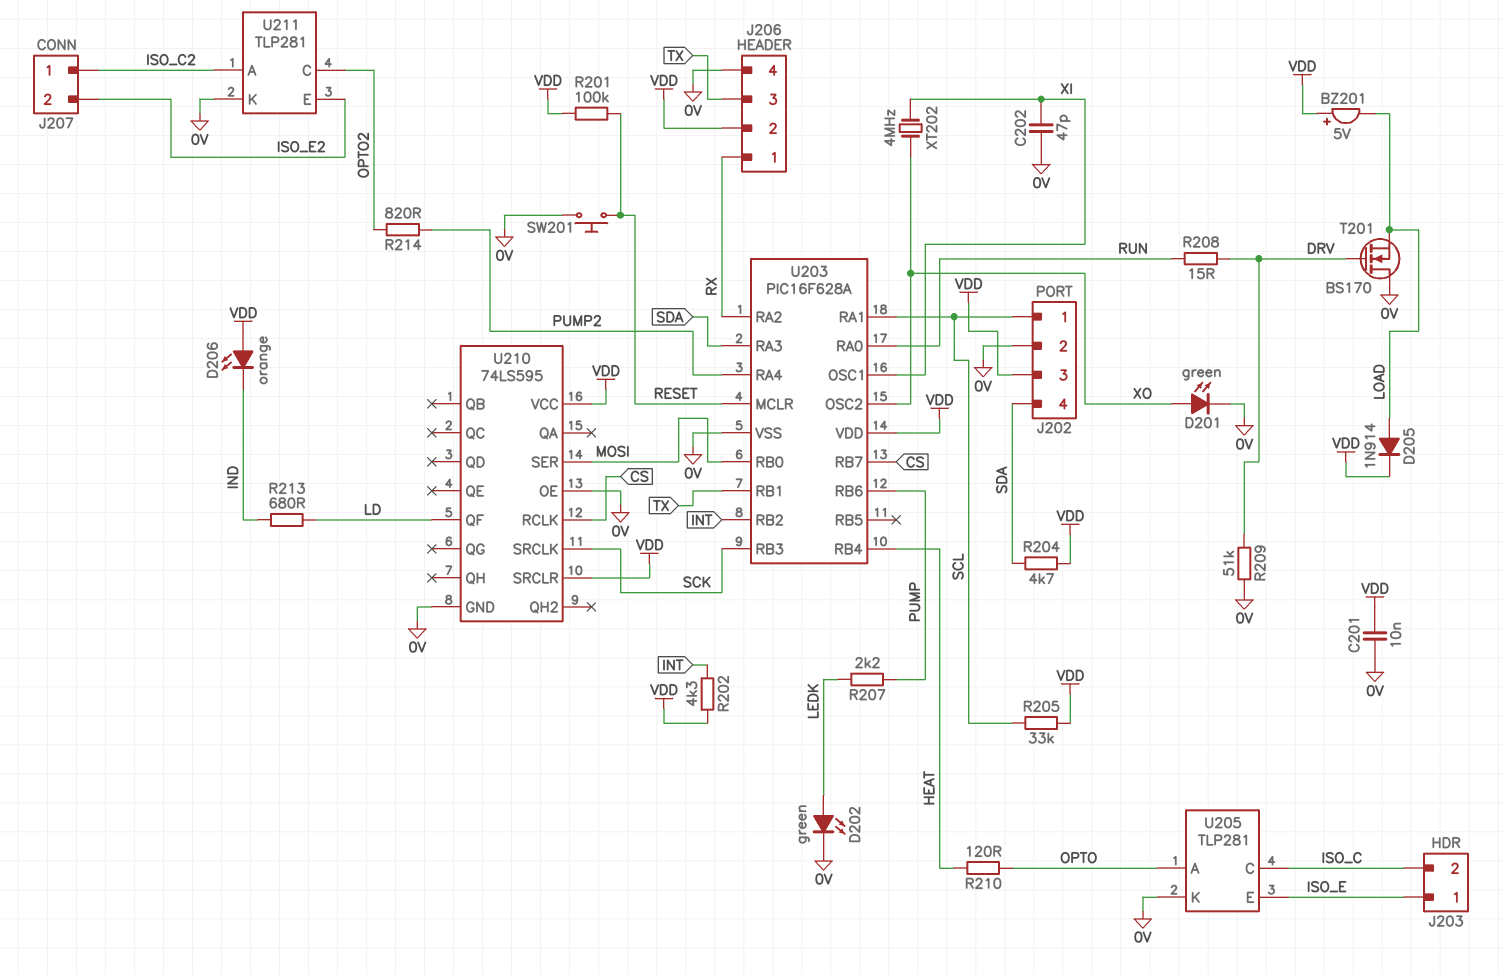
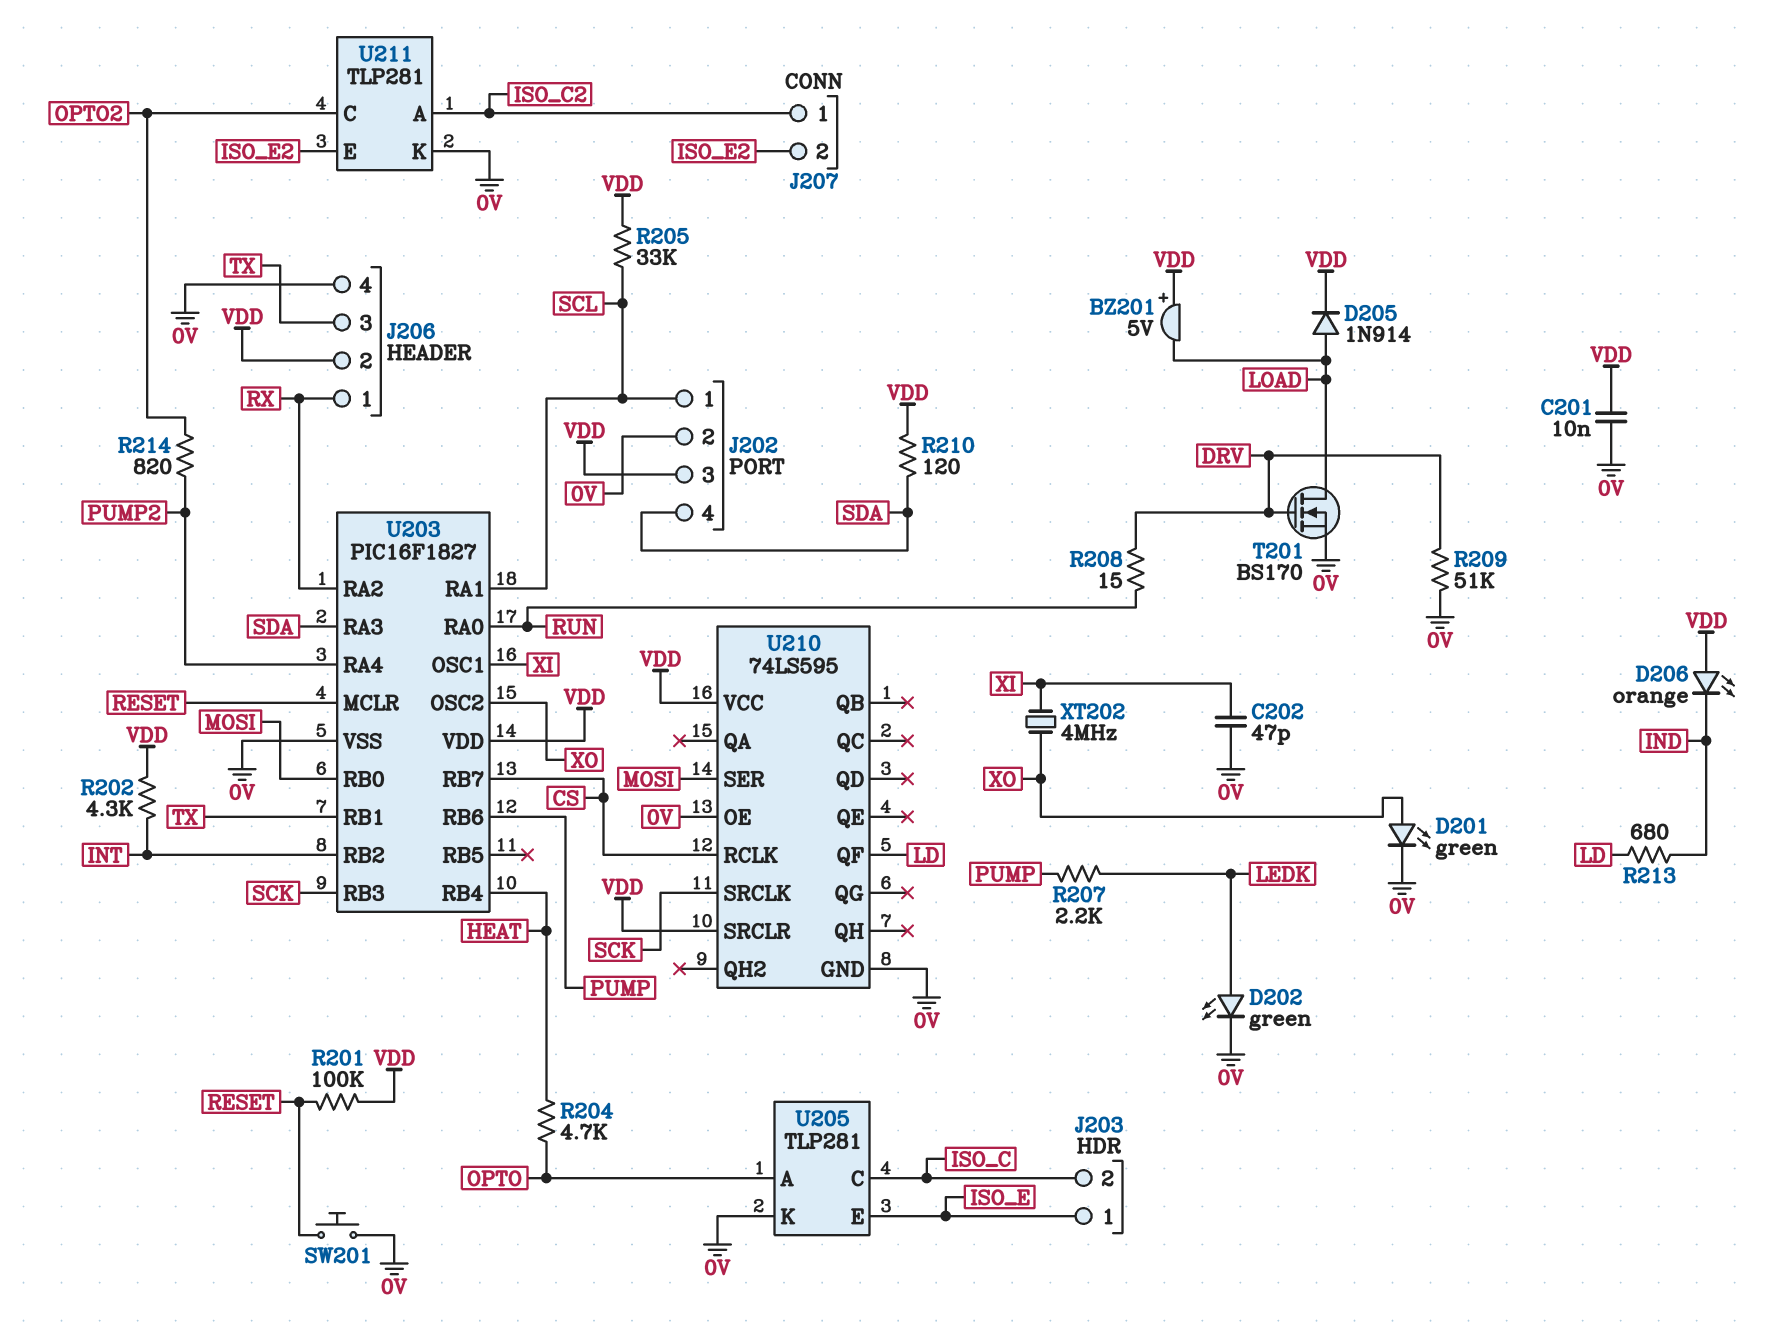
R204: 4.7k (SDA, VDD) -> 4.7k (HEAT, OPTO)
R210: 120 (HEAT, OPTO) -> 120 (SDA, VDD)
T201: NMOS BS170 (G DRV, D 0V, S LOAD) -> NMOS BS170 (G DRV, D LOAD, S 0V)
U203: PIC16F628A -> PIC16F1827

